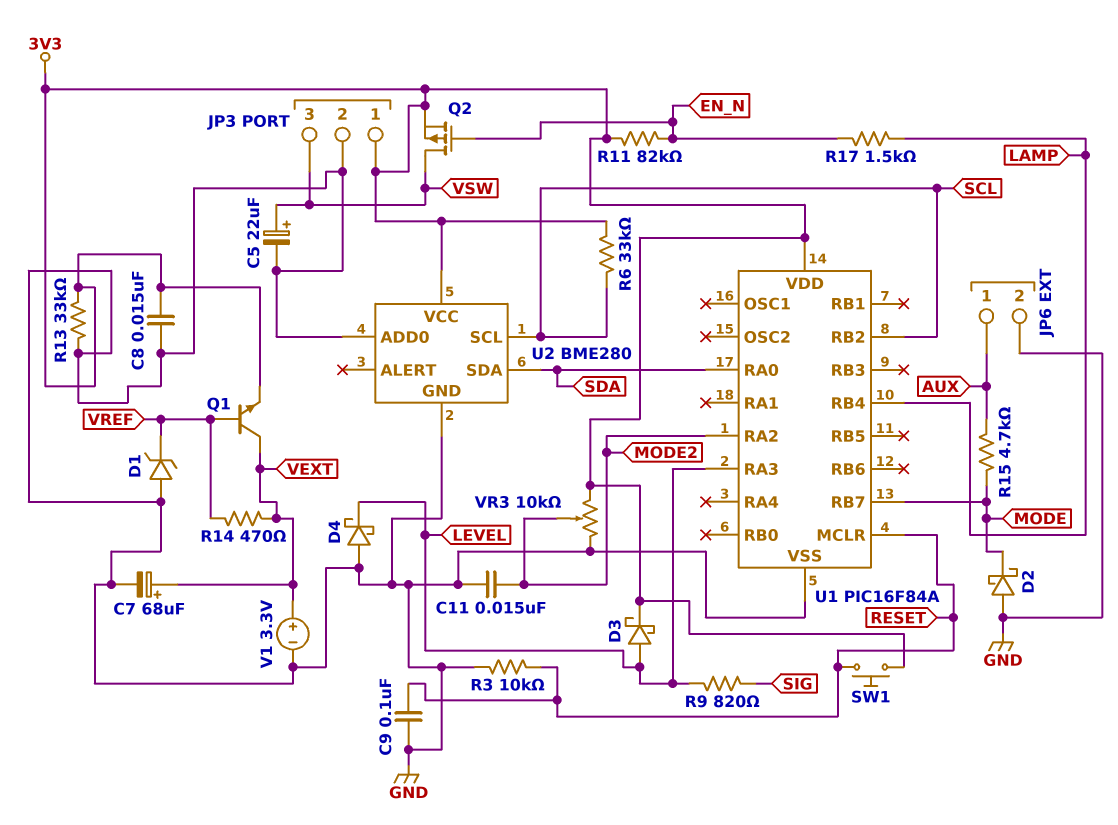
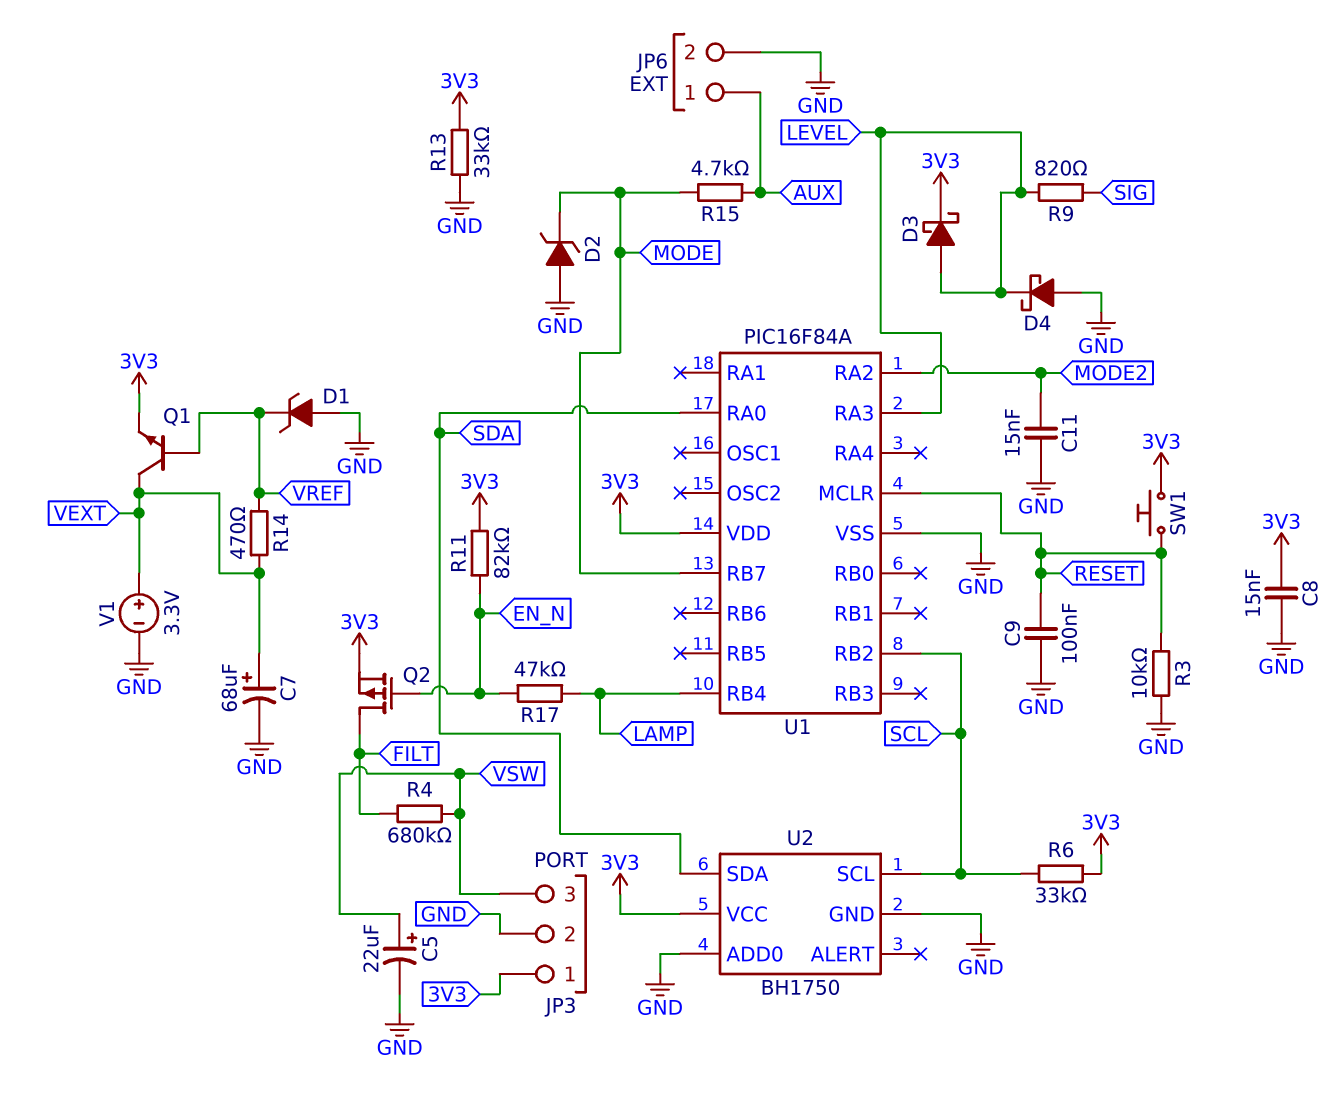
D2: schottky (A GND, K MODE) -> zener (A GND, K MODE)
Q2: PMOS (G EN_N, D VSW, S 3V3) -> PMOS (G EN_N, D FILT, S 3V3)
R4: none -> 680k (FILT, VSW)
R17: 1.5k (EN_N, LAMP) -> 47k (EN_N, LAMP)
U2: BME280 -> BH1750
VR3: 10k (3V3, GND, wiper MODE2) -> none

